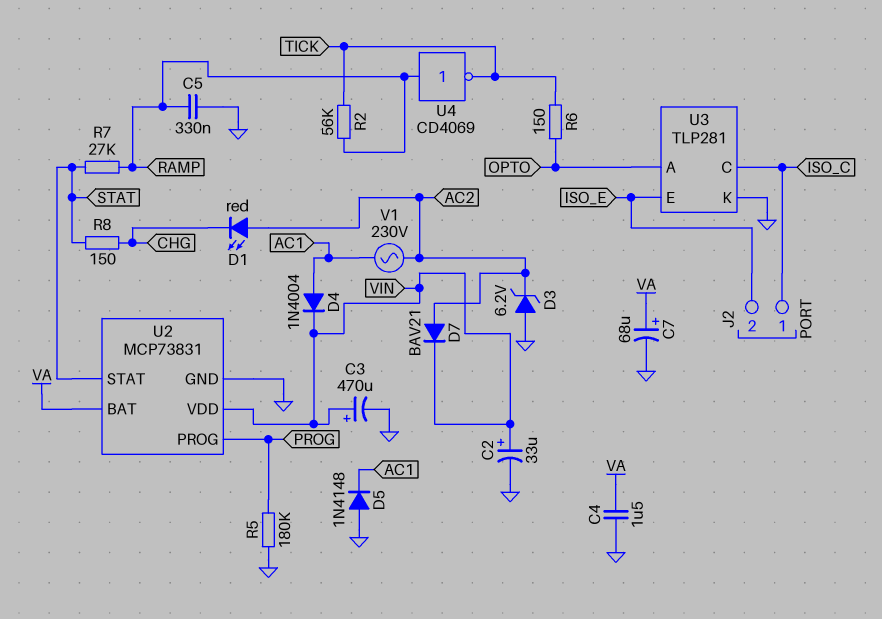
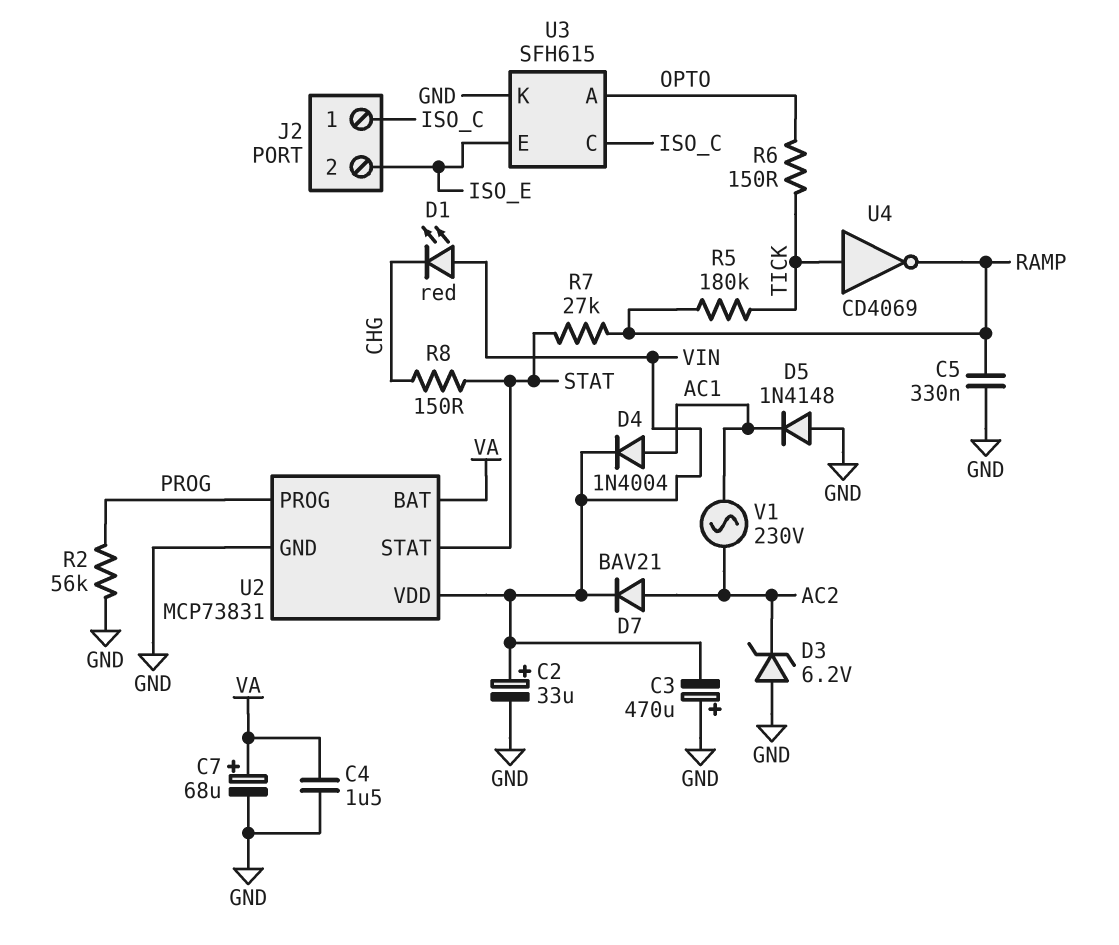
C3: 470uF (plus VIN, minus GND) -> 470uF (plus GND, minus VIN)
D1: LED red (A AC2, K CHG) -> LED red (A VIN, K CHG)
R2: 56k (RAMP, TICK) -> 56k (GND, PROG)
R5: 180k (GND, PROG) -> 180k (RAMP, TICK)
U3: TLP281 -> SFH615
U4: NOT CD4069 (in RAMP, out TICK) -> NOT CD4069 (in TICK, out RAMP)

